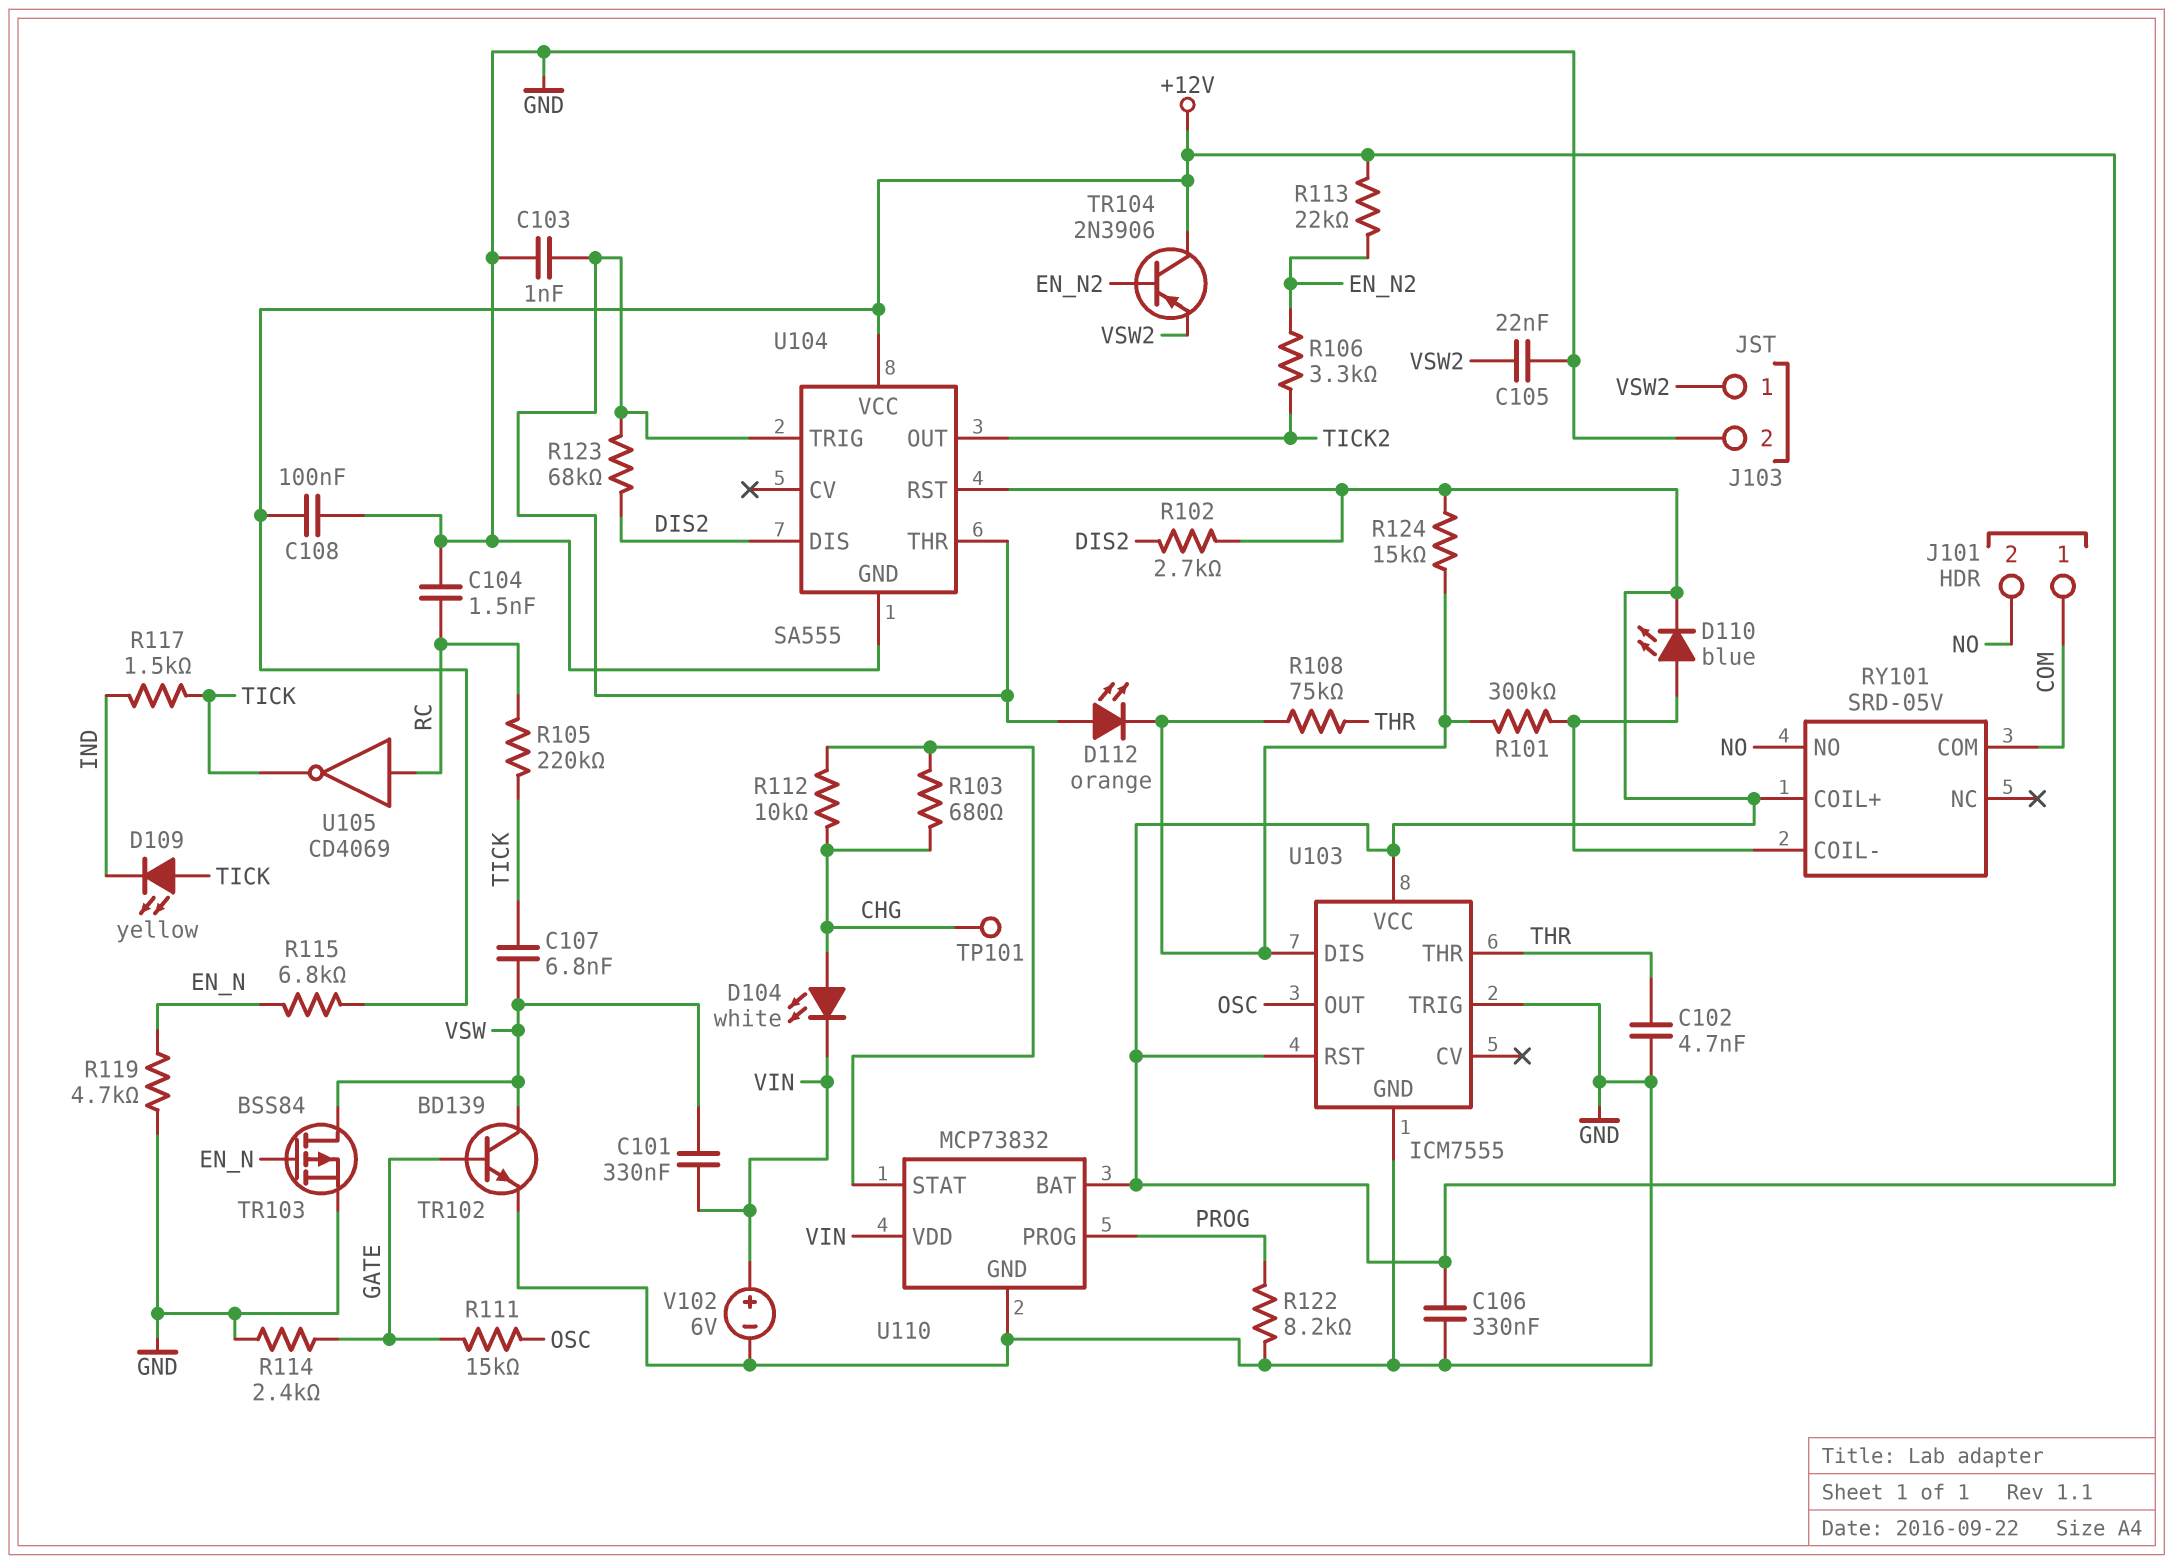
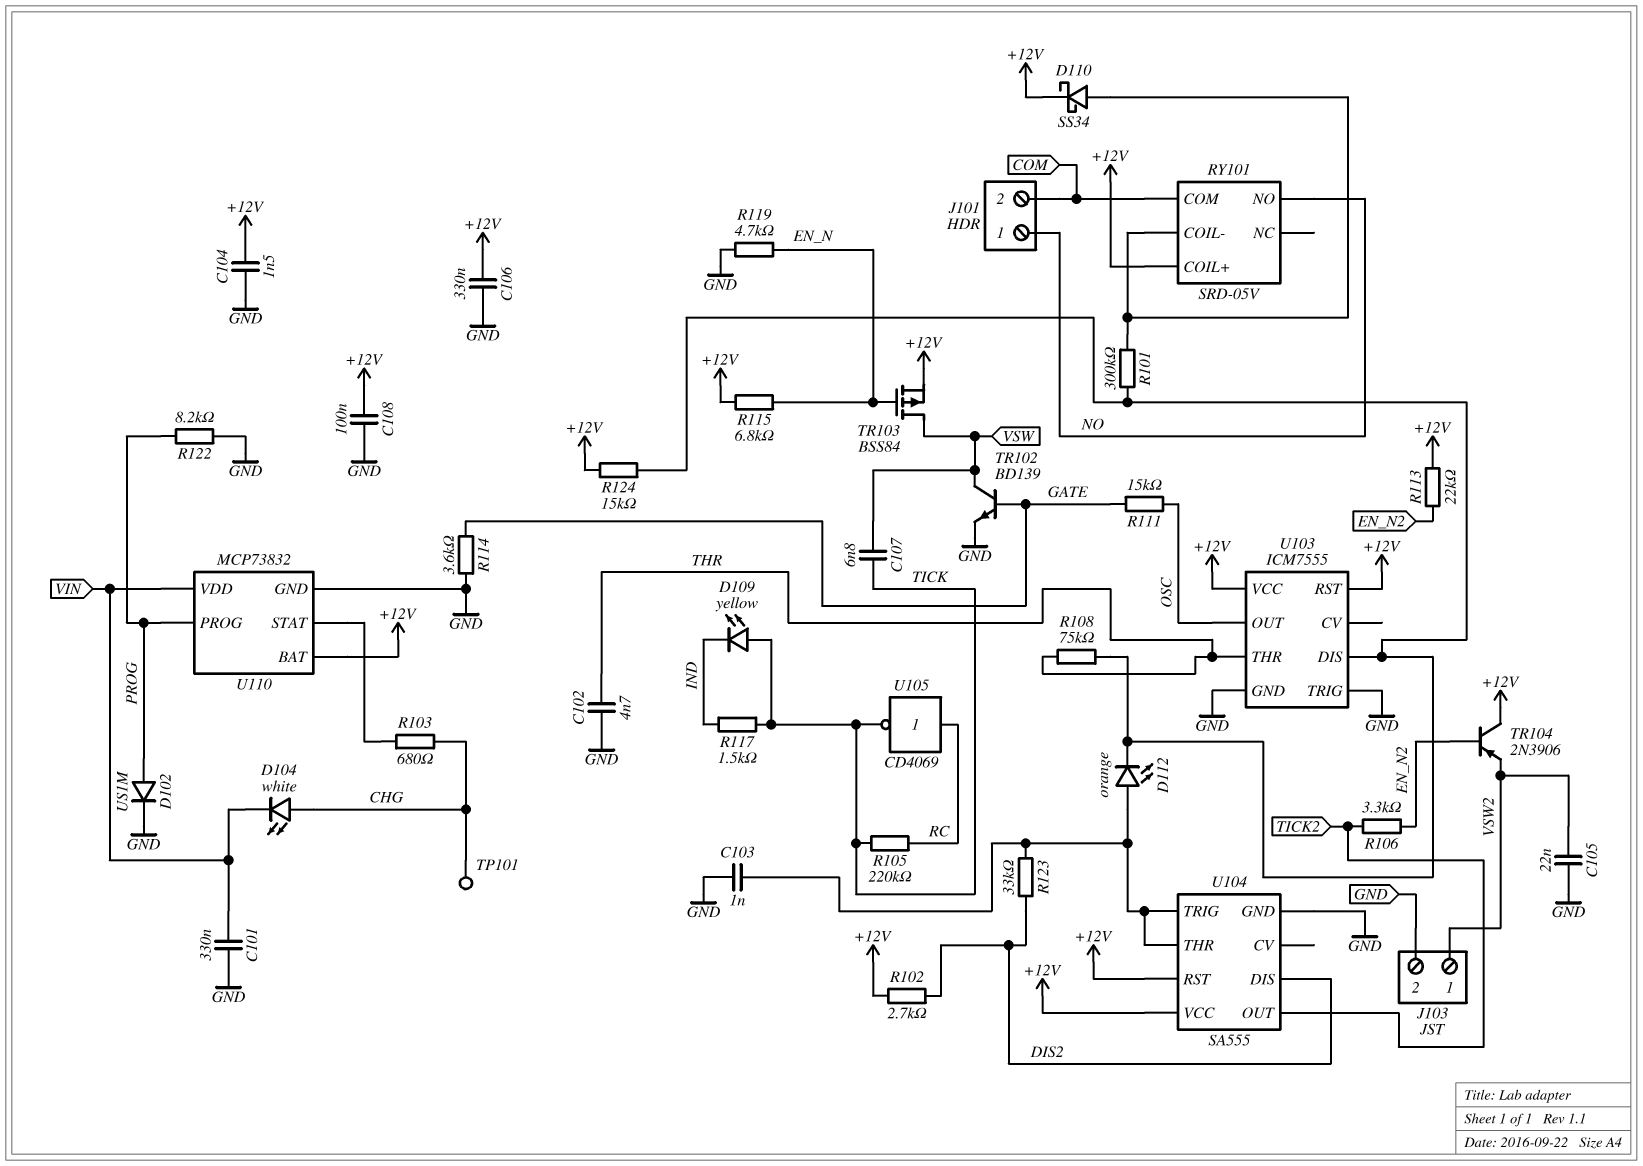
C101: 330nF (VIN, VSW) -> 330nF (GND, VIN)
C104: 1.5nF (GND, RC) -> 1.5nF (+12V, GND)
D102: none -> diode US1M (A PROG, K GND)
D110: LED blue (A RY101/COIL-, K +12V) -> schottky SS34 (A RY101/COIL-, K +12V)
J101 pin 1: COM -> NO
J101 pin 2: NO -> COM
R112: 10k (CHG, U110/STAT) -> none
R114: 2.4k (GATE, GND) -> 3.6k (GATE, GND)
R123: 68k (DIS2, U104/THR) -> 33k (DIS2, U104/THR)
TR103: PMOS BSS84 (G EN_N, D VSW, S GND) -> PMOS BSS84 (G EN_N, D VSW, S +12V)
V102: 6V (plus VIN, minus GND) -> none

